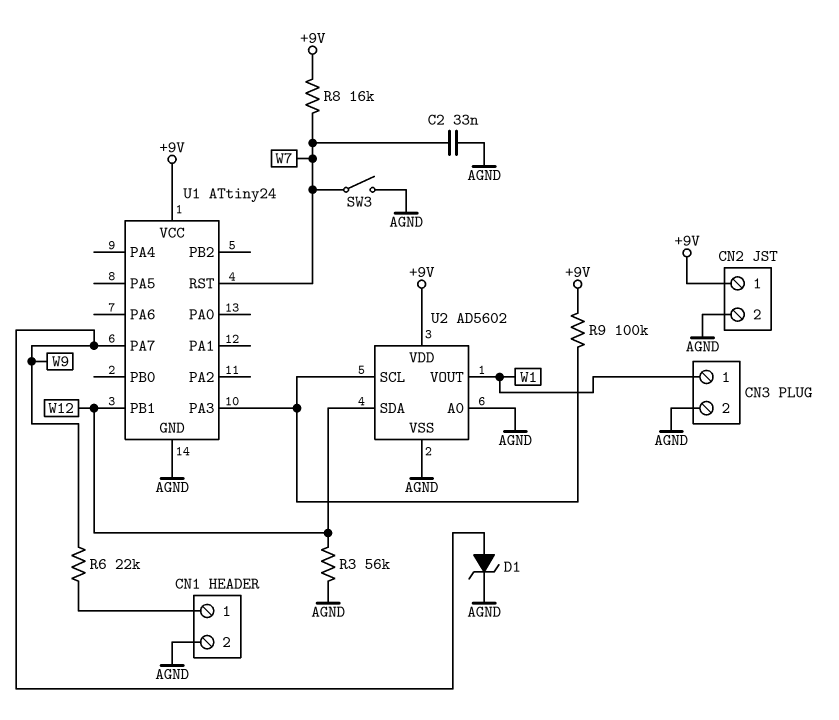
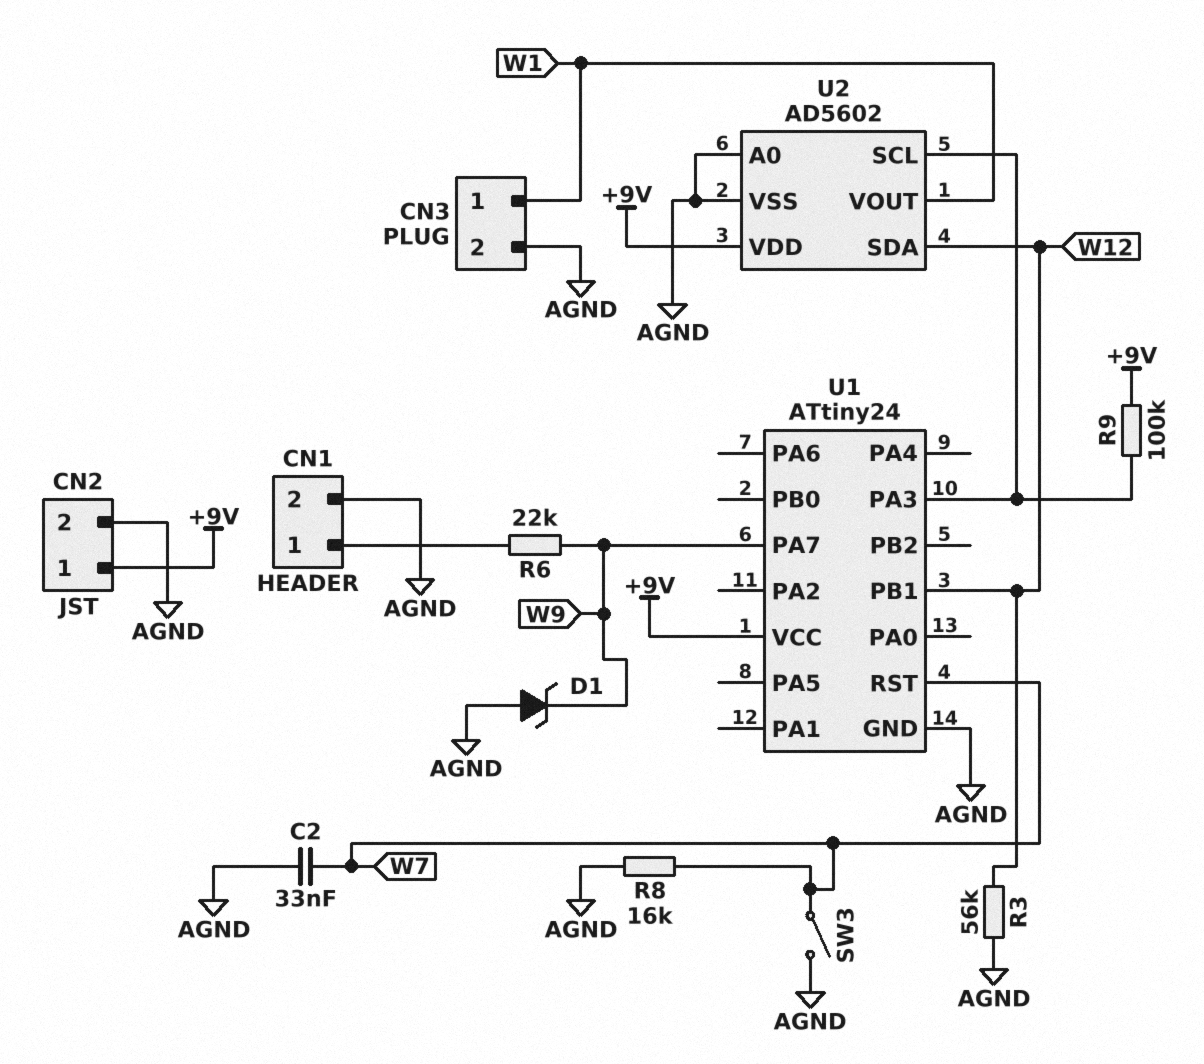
D1: zener (A W9, K AGND) -> zener (A AGND, K W9)
R8: 16k (+9V, W7) -> 16k (AGND, W7)

